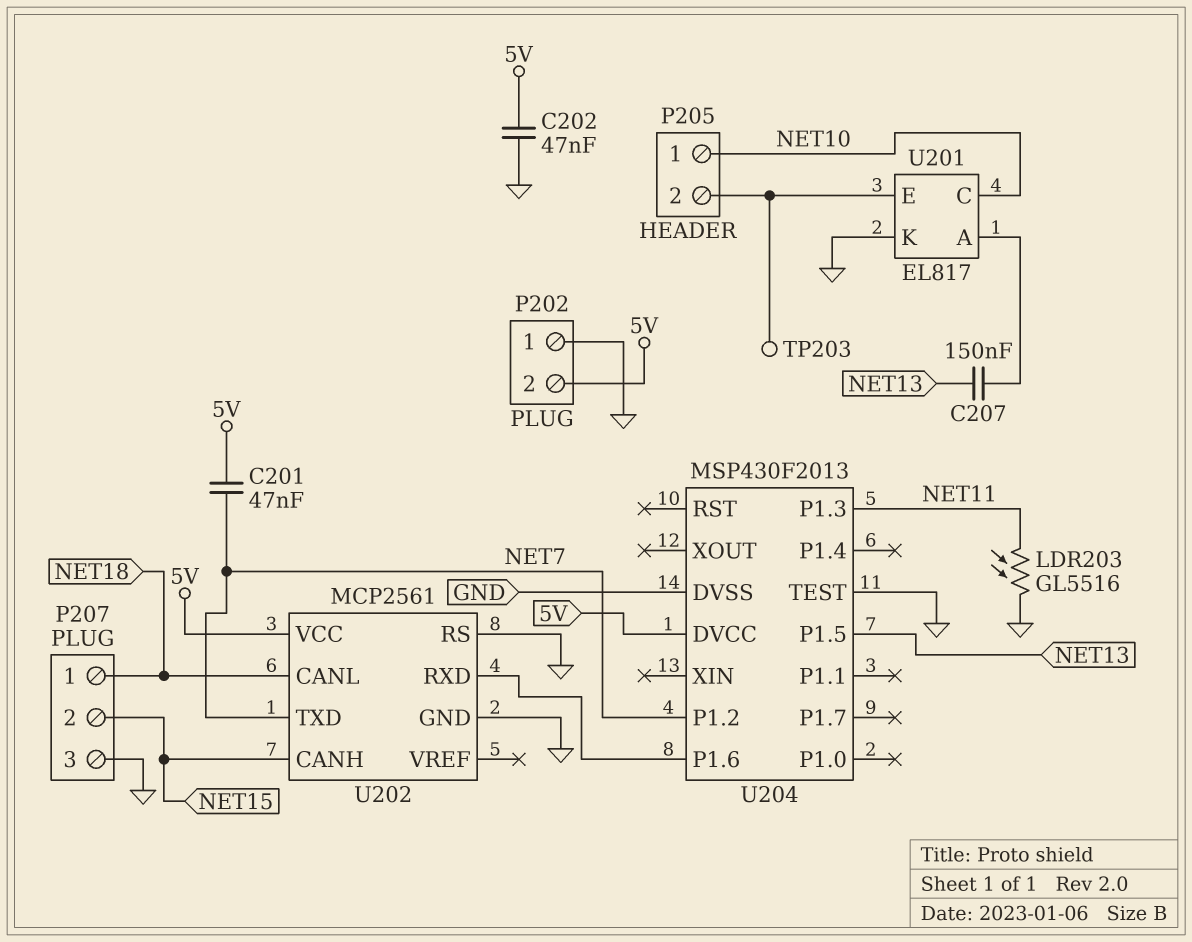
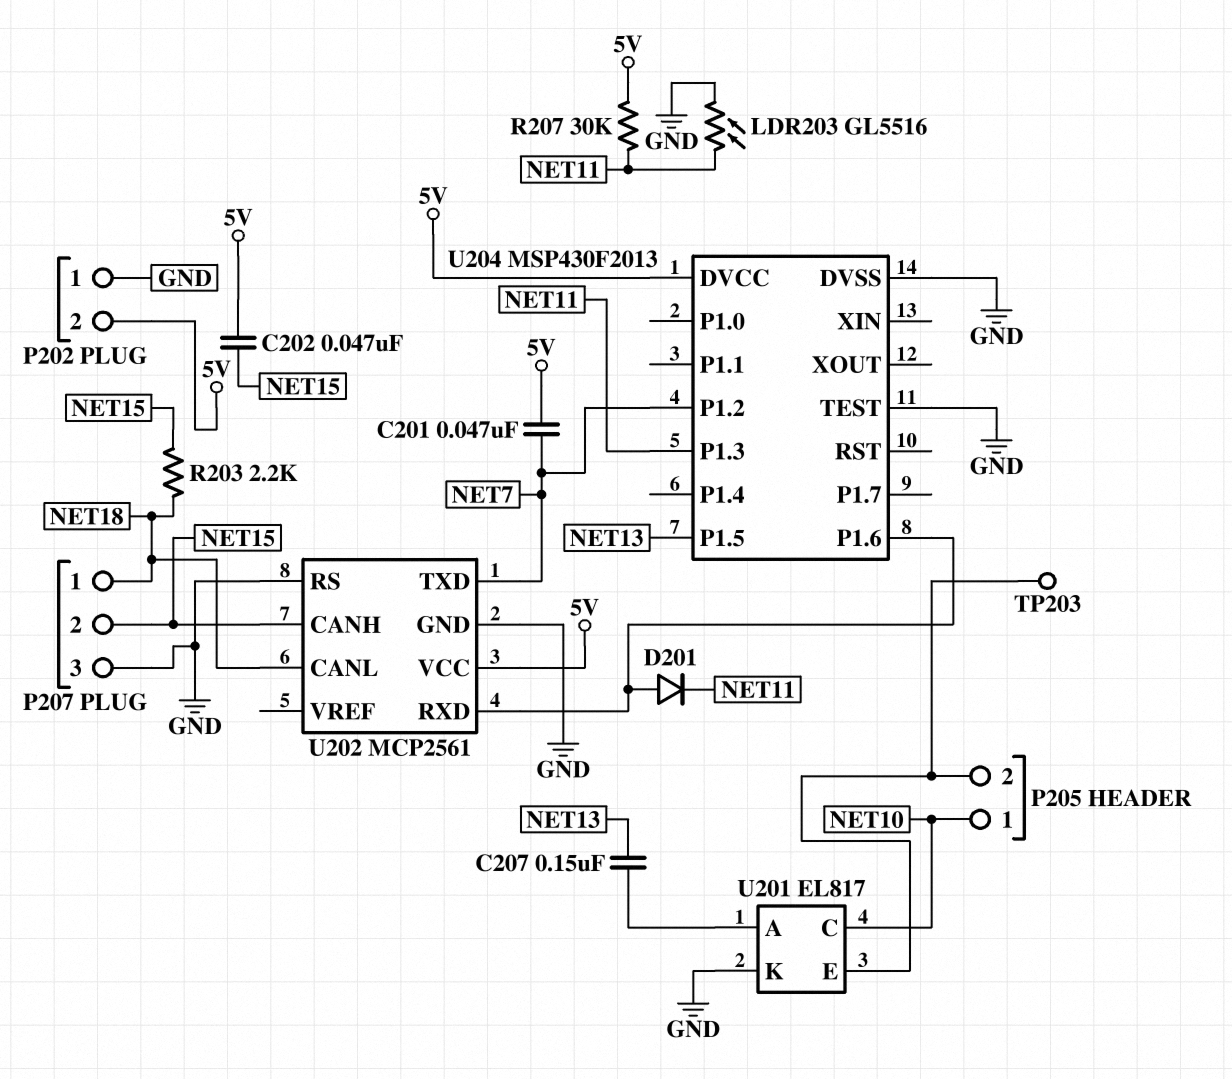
C202: 47nF (5V, GND) -> 47nF (5V, NET15)
D201: none -> diode (A U202/RXD, K NET11)
R203: none -> 2.2k (NET15, NET18)
R207: none -> 30k (5V, NET11)

